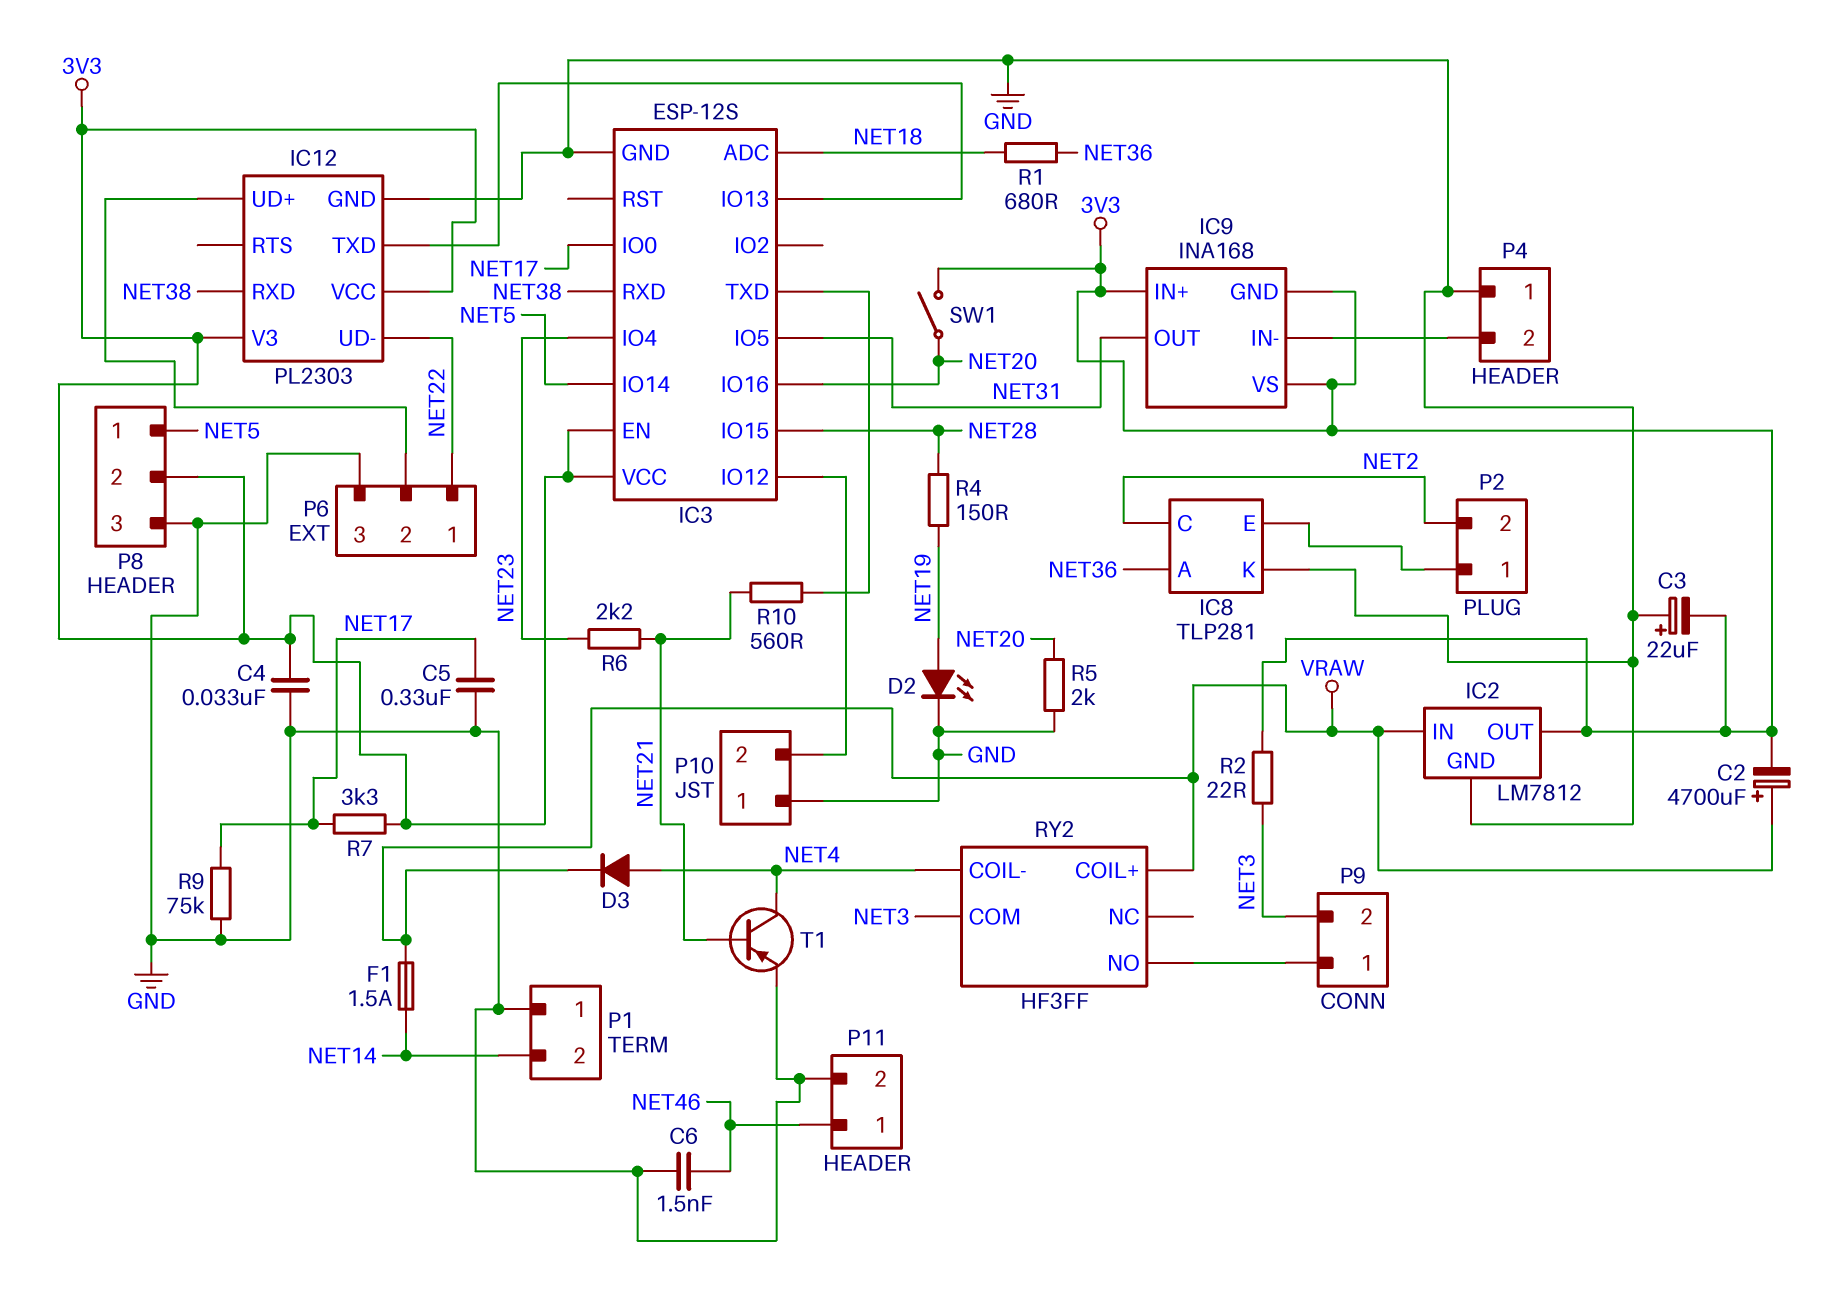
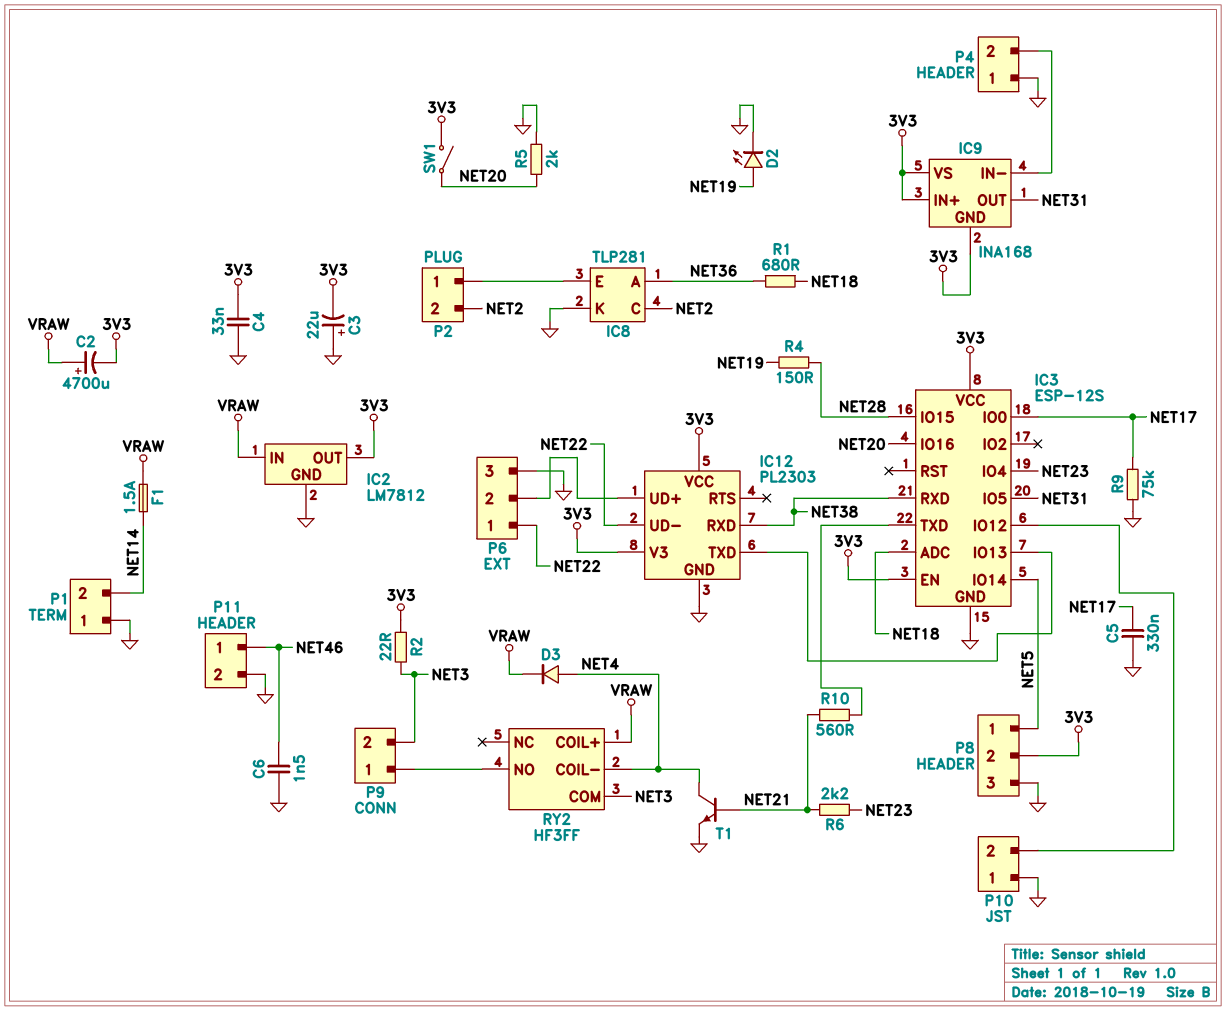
R7: 3.3k (3V3, NET17) -> none
T1: PNP (B NET21, C NET4, E GND) -> NPN (B NET21, C NET4, E GND)

